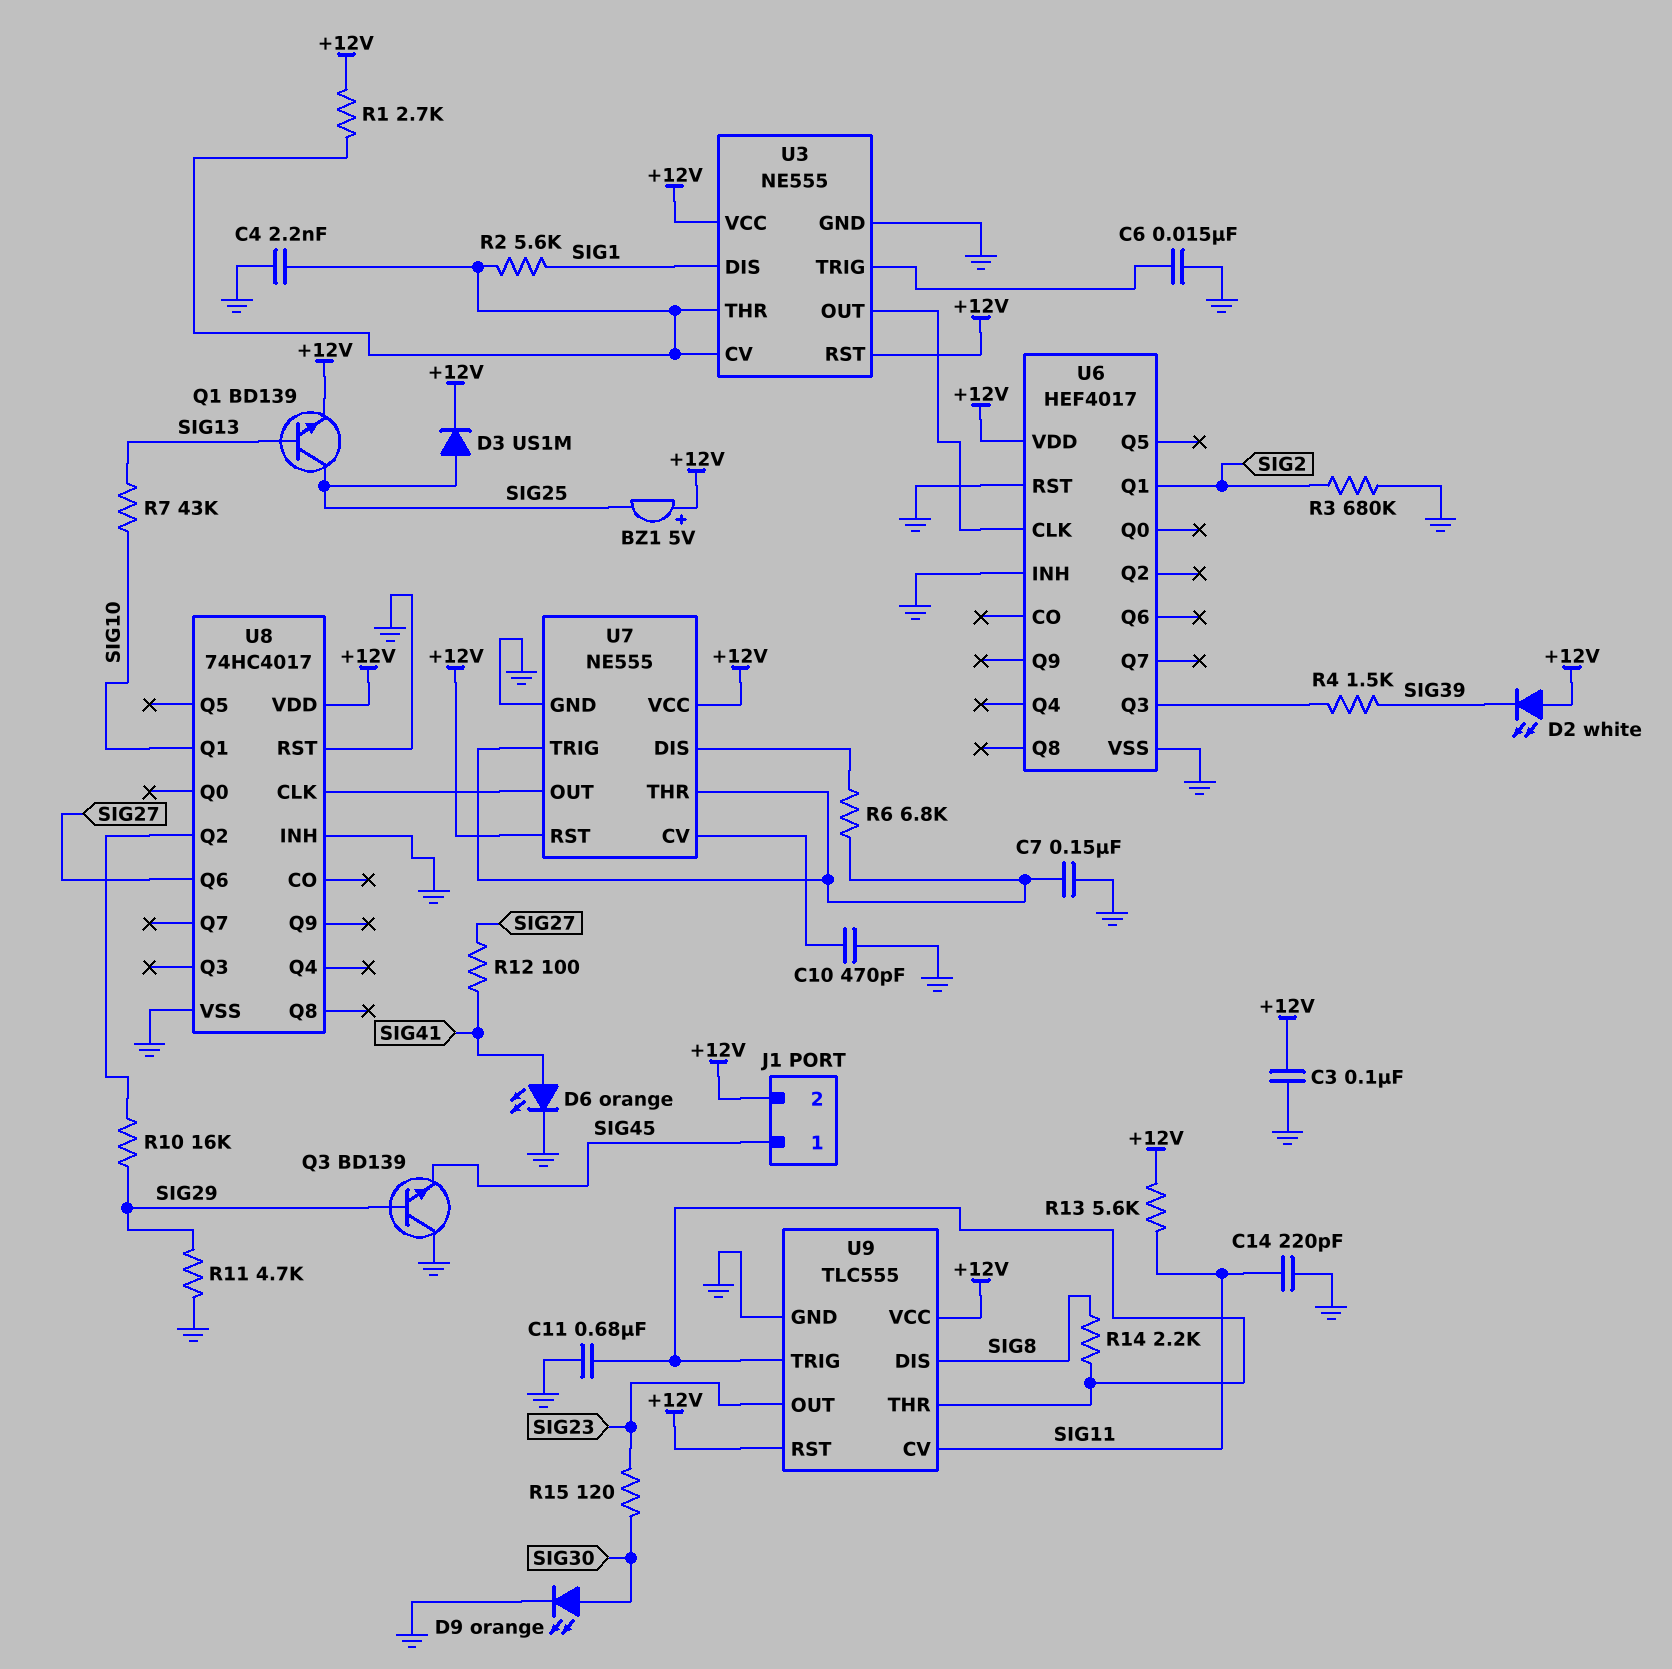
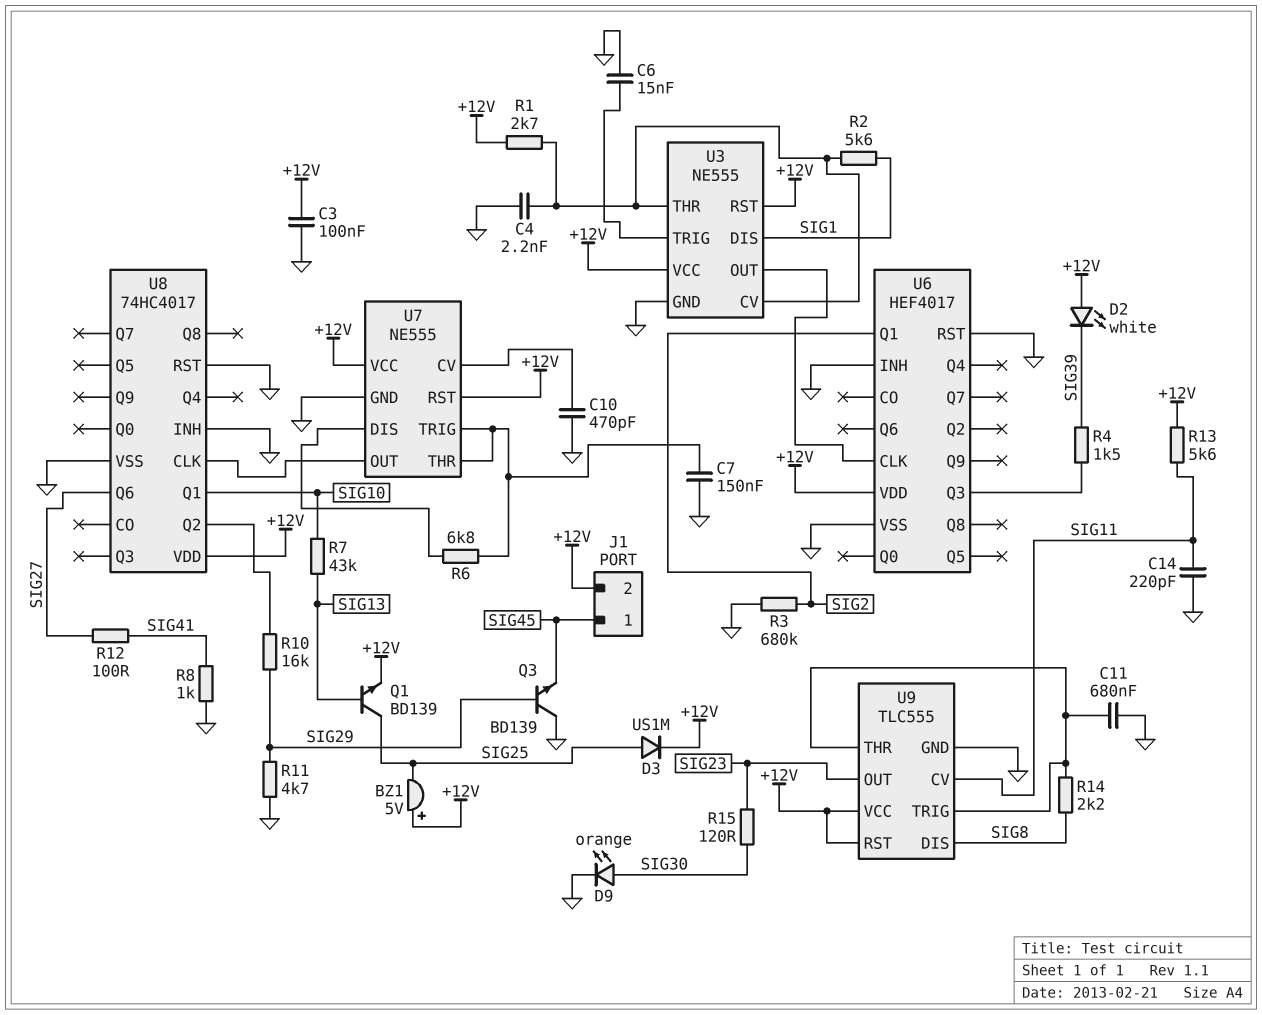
D6: LED orange (A SIG41, K GND) -> none
R8: none -> 1k (GND, SIG41)

